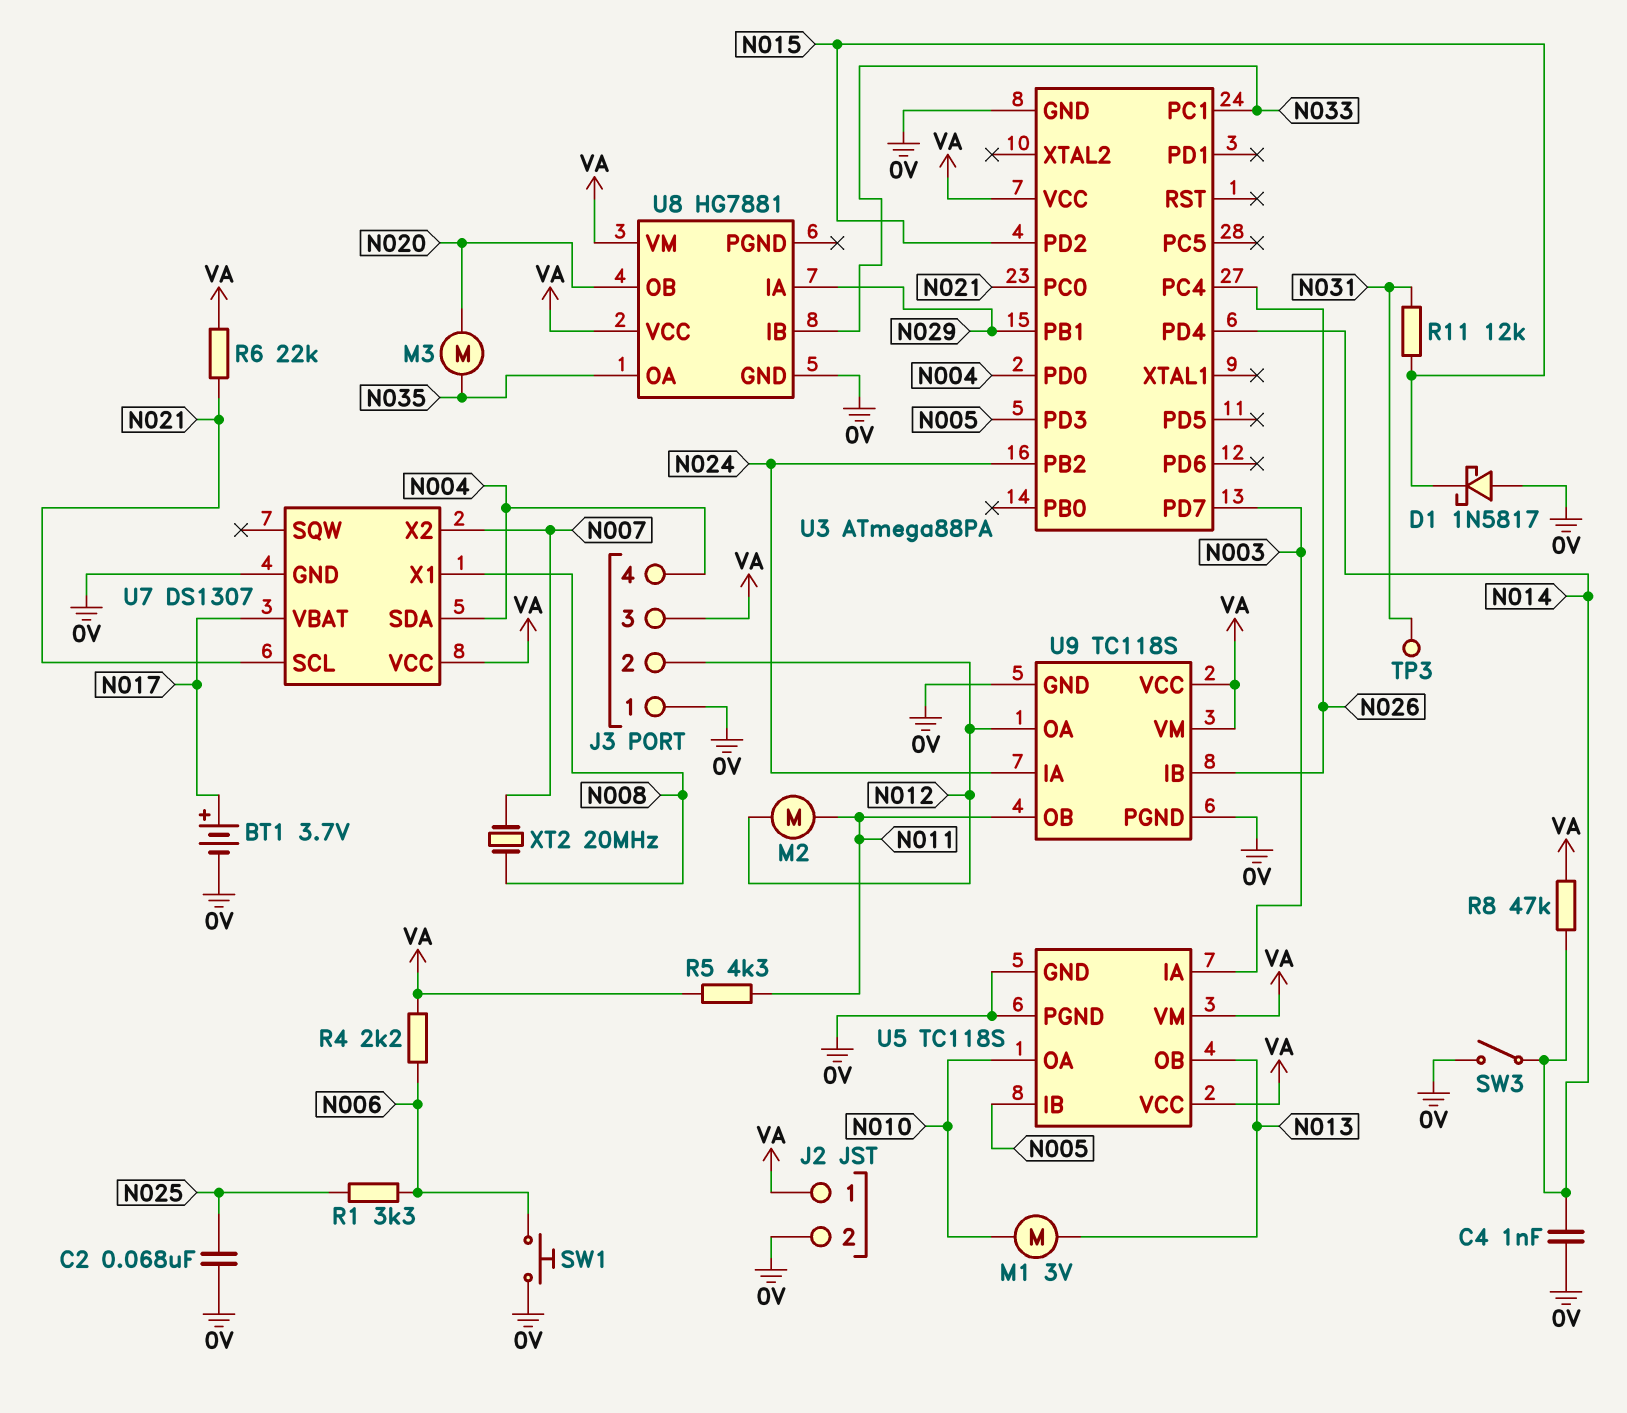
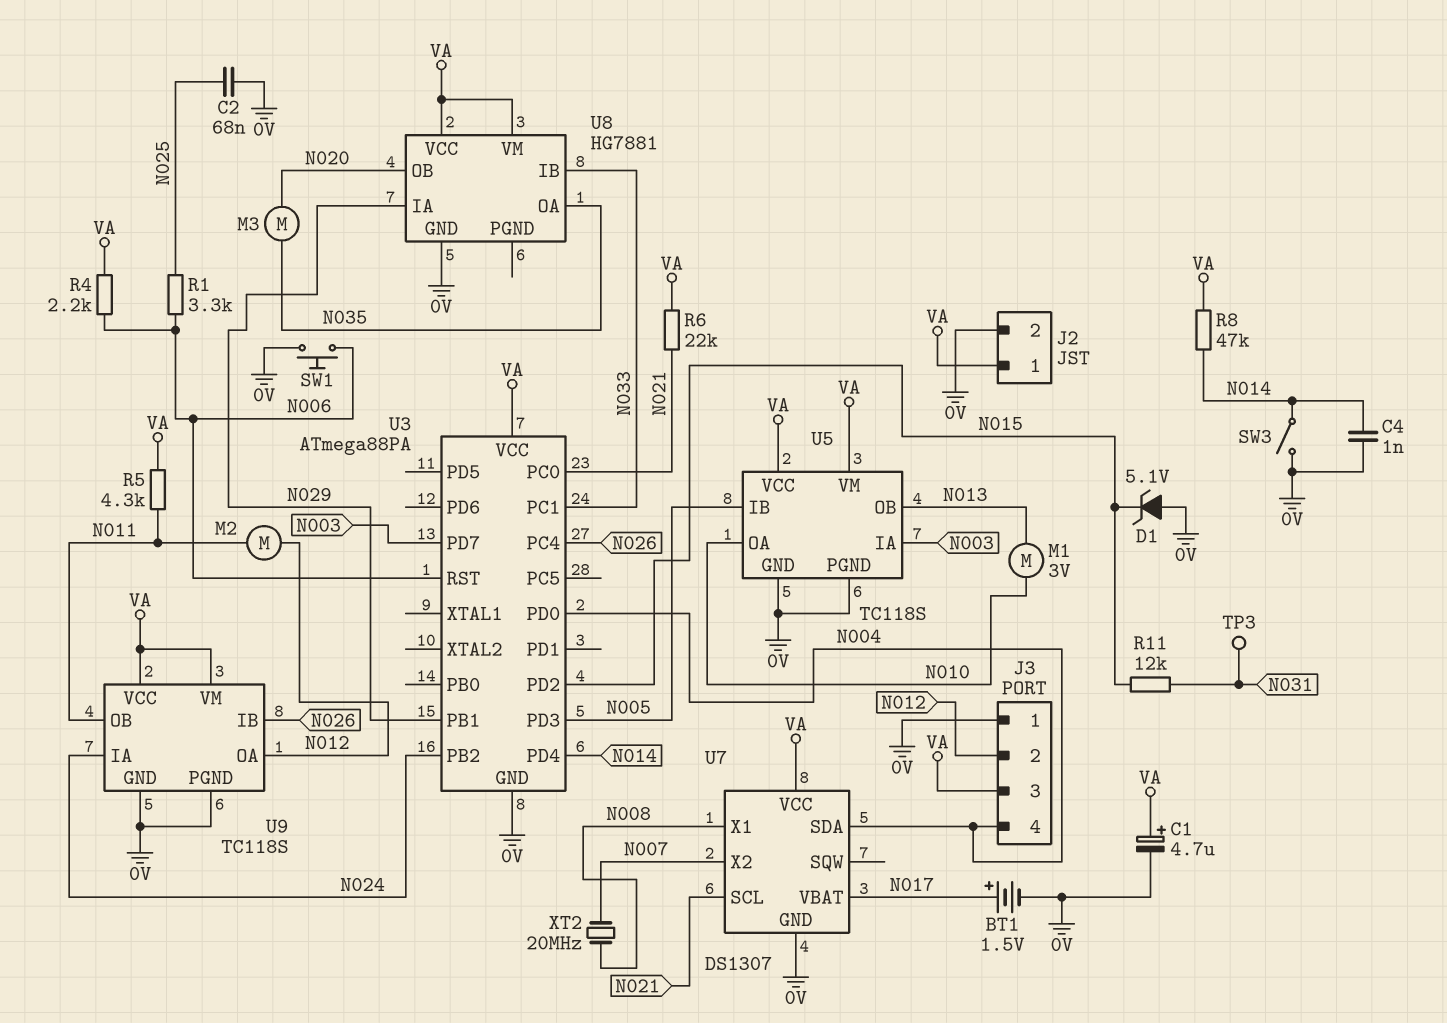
BT1: 3.7V (plus N017, minus 0V) -> 1.5V (plus N017, minus 0V)
C1: none -> 4.7uF (plus VA, minus 0V)
D1: schottky 1N5817 (A 0V, K N015) -> zener 5.1V (A 0V, K N015)
U3 pin RST: none -> N006

